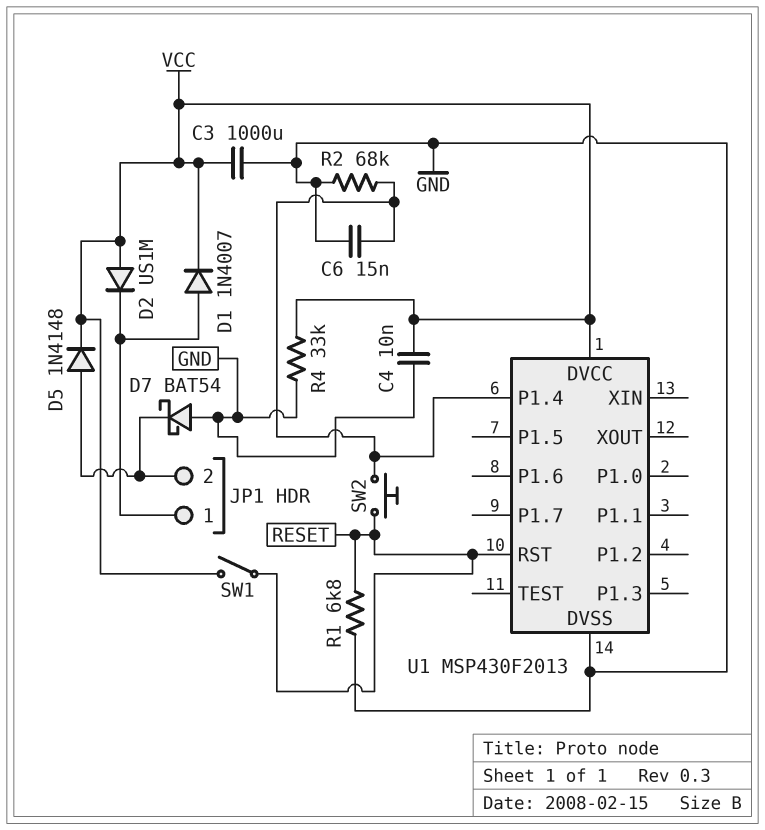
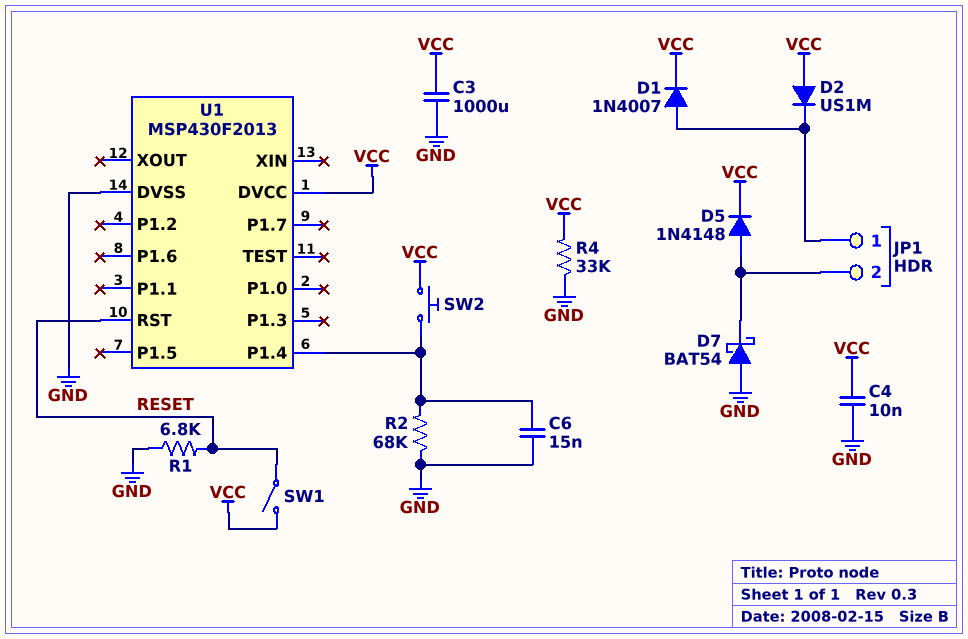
SW2: button (RESET, U1/P1.4) -> button (U1/P1.4, VCC)

